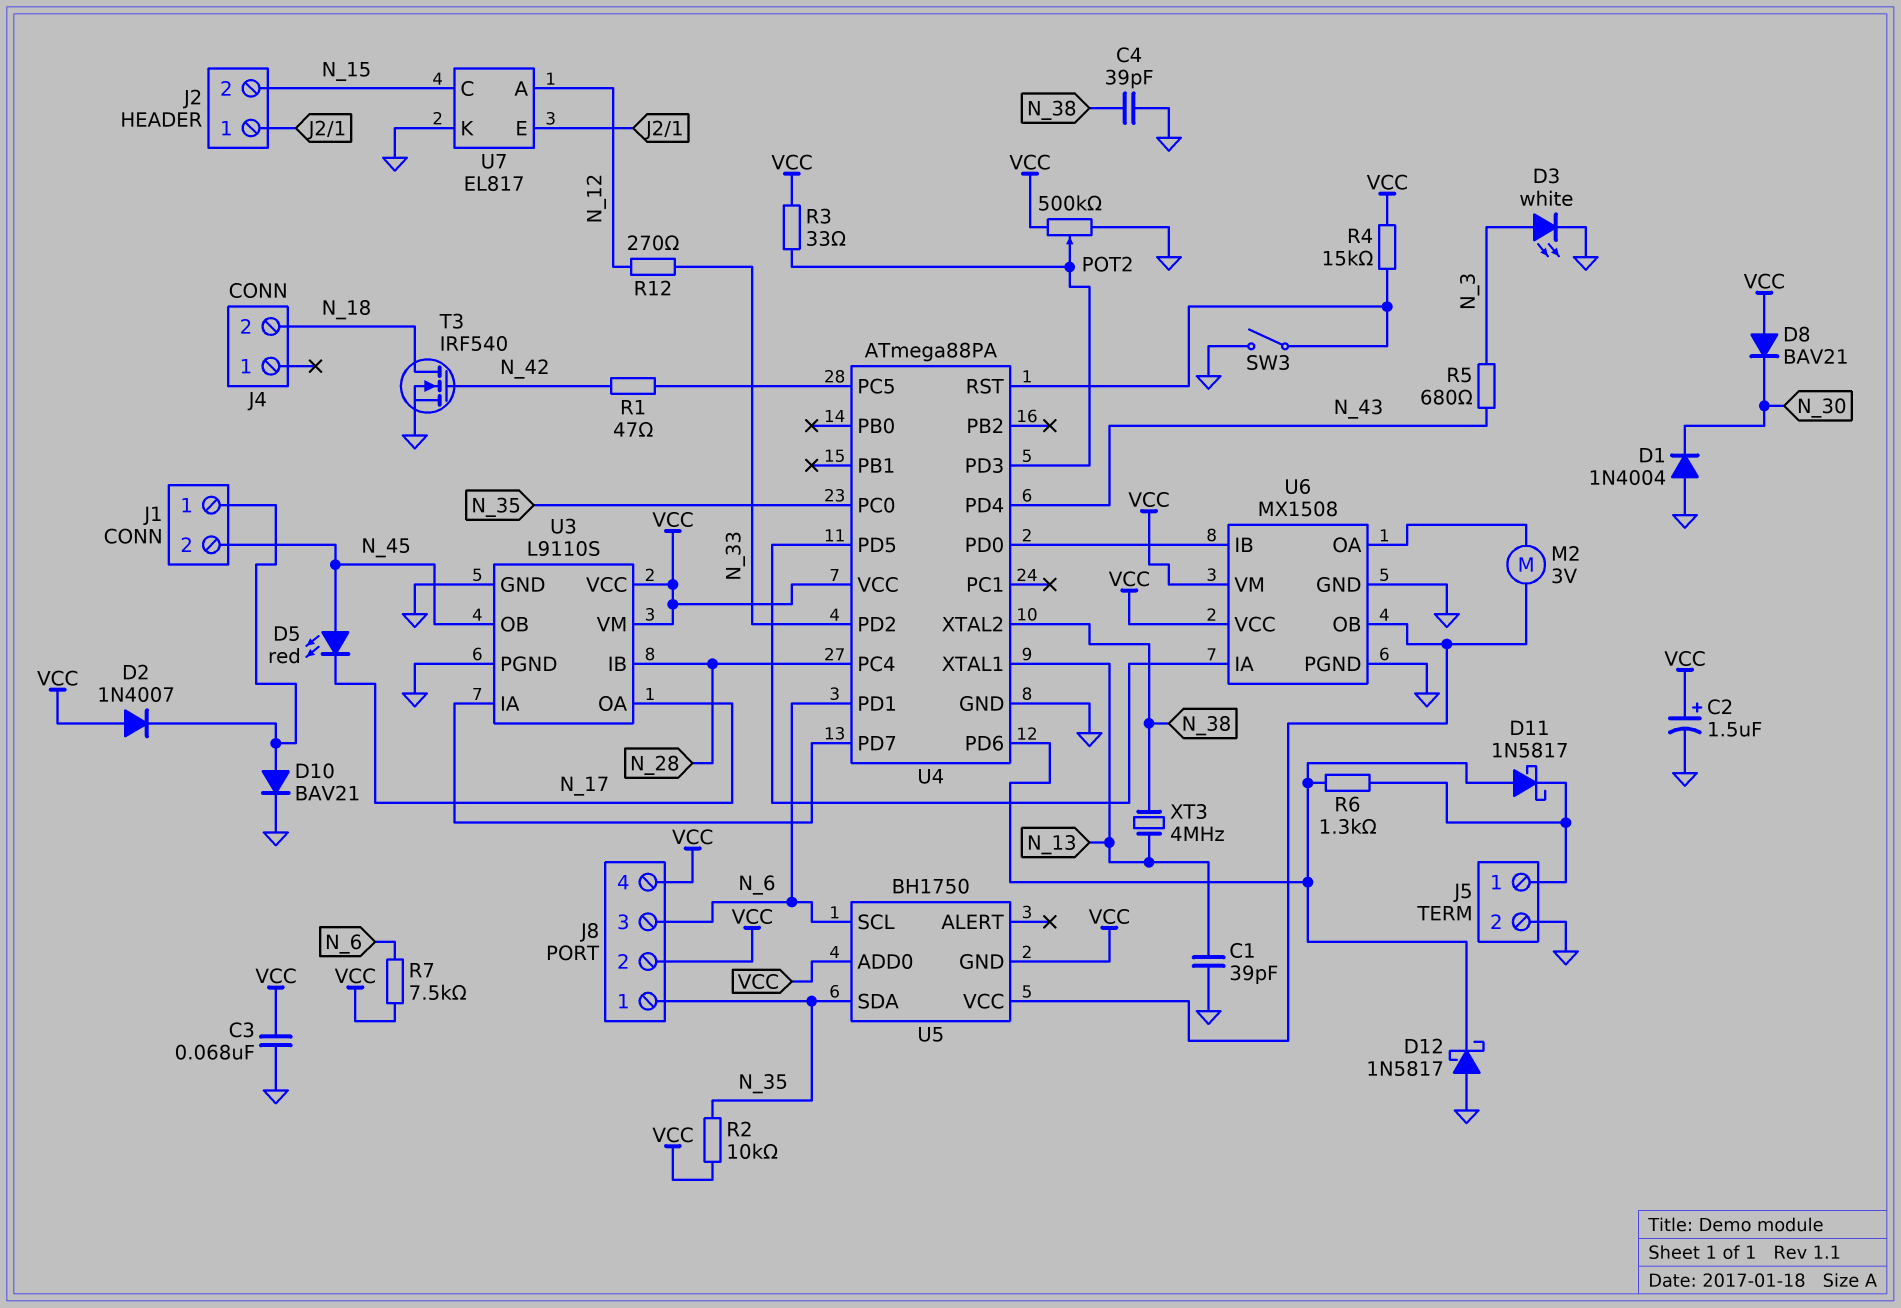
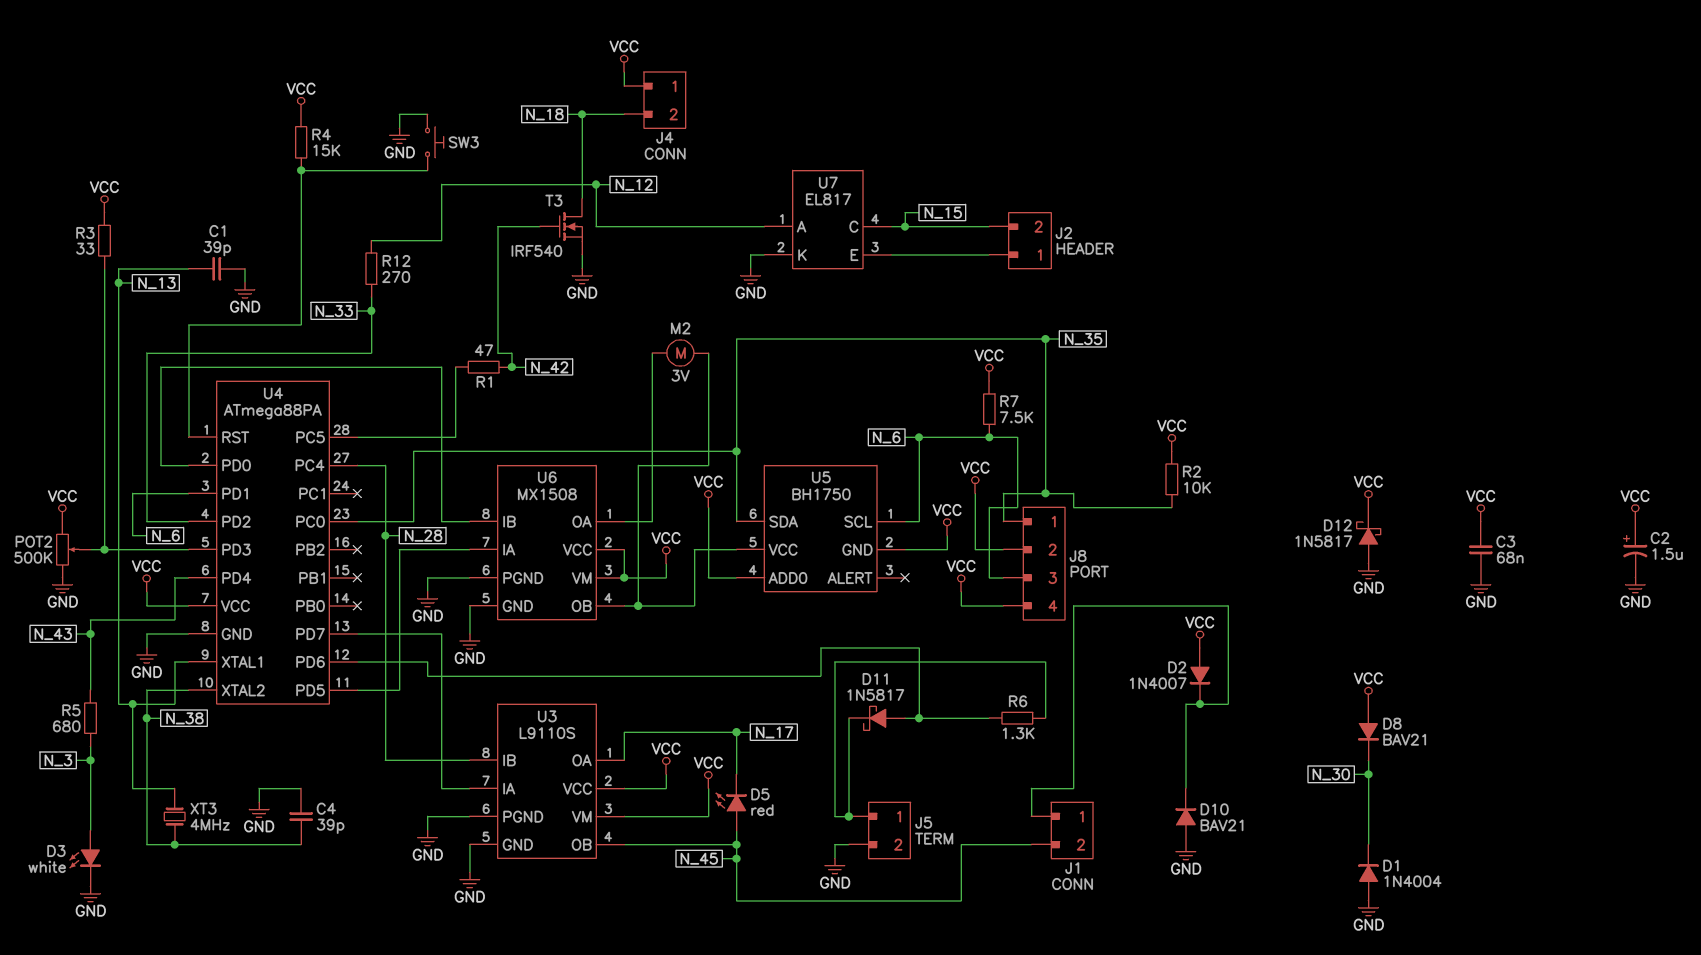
D10: diode BAV21 (A J1/1, K GND) -> diode BAV21 (A GND, K J1/1)
D12: schottky 1N5817 (A GND, K U4/PD6) -> schottky 1N5817 (A GND, K VCC)
J4 pin 1: none -> VCC
SW3: switch (GND, U4/RST) -> button (GND, U4/RST)

